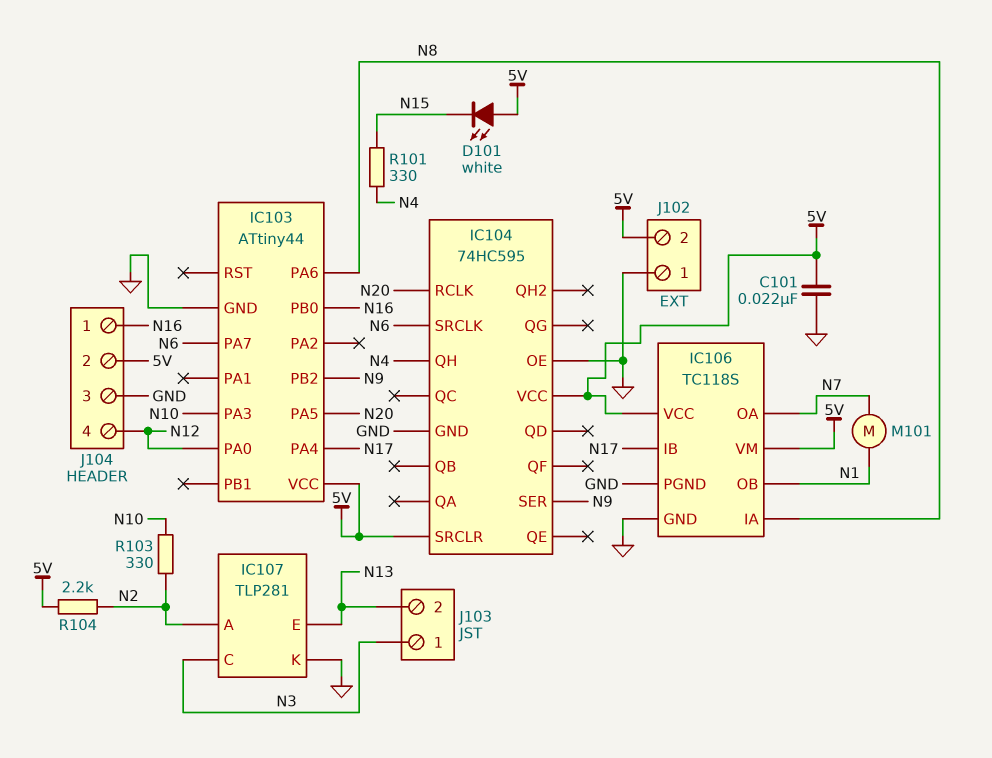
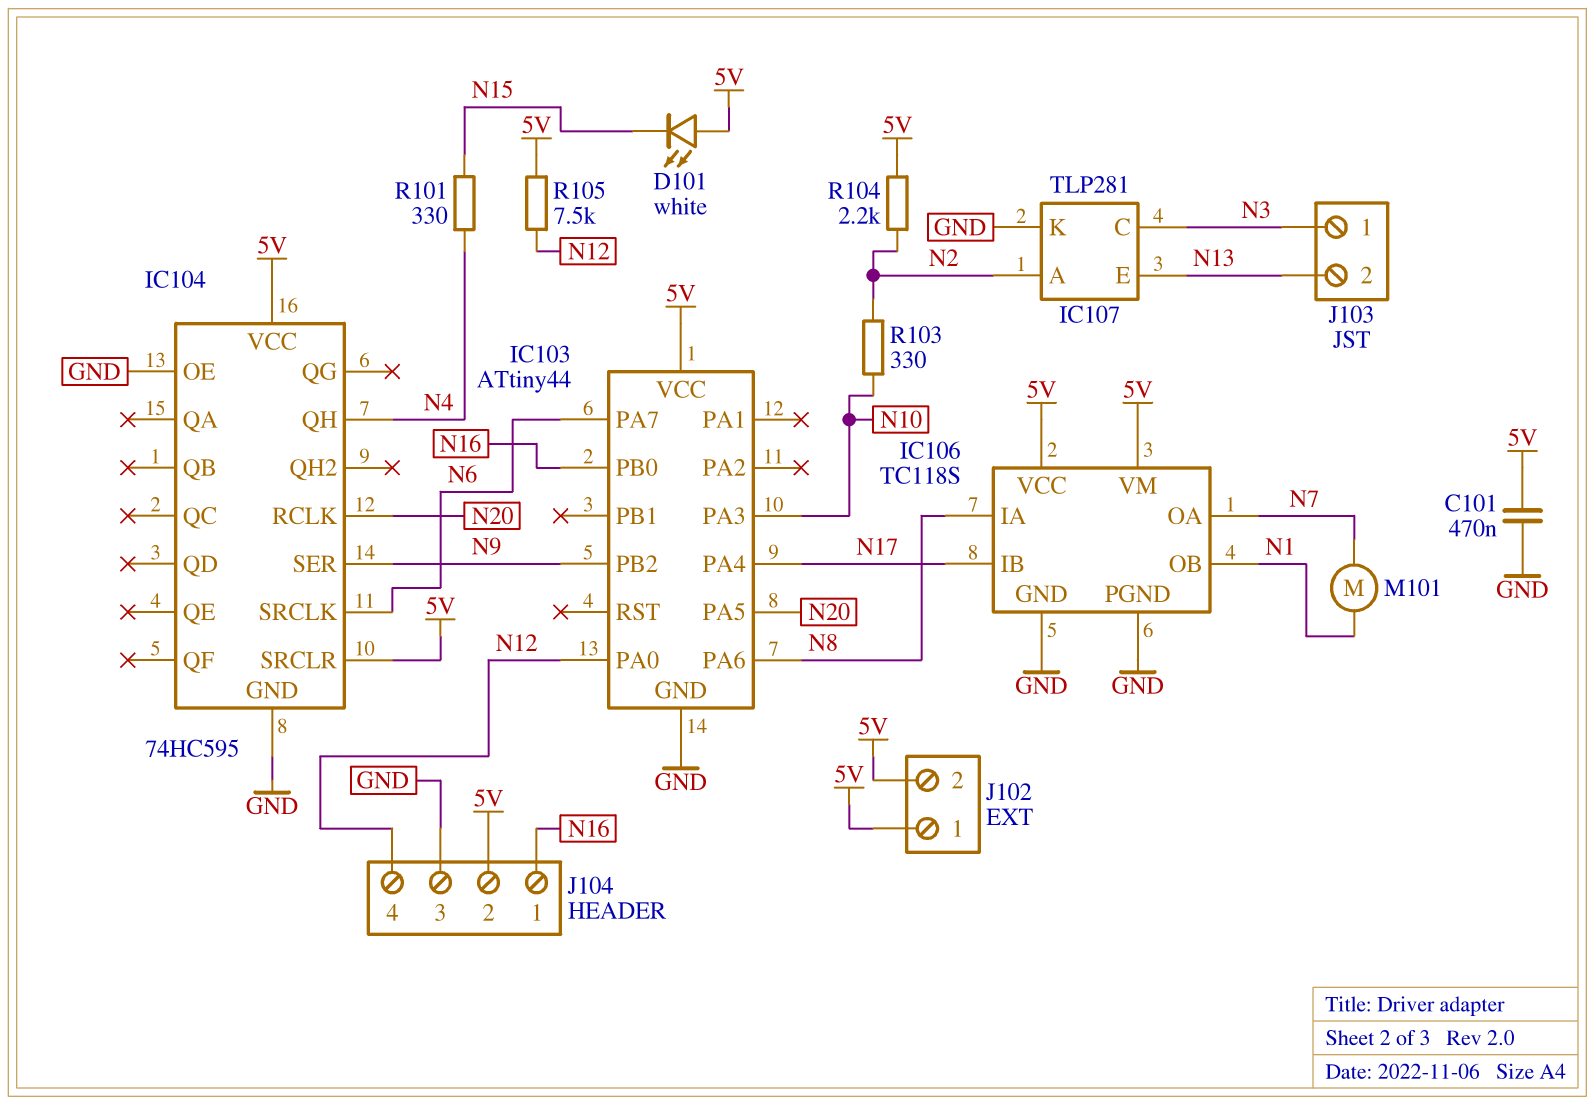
C101: 22nF (5V, GND) -> 470nF (5V, GND)
J102 pin 1: GND -> 5V
R105: none -> 7.5k (5V, N12)

